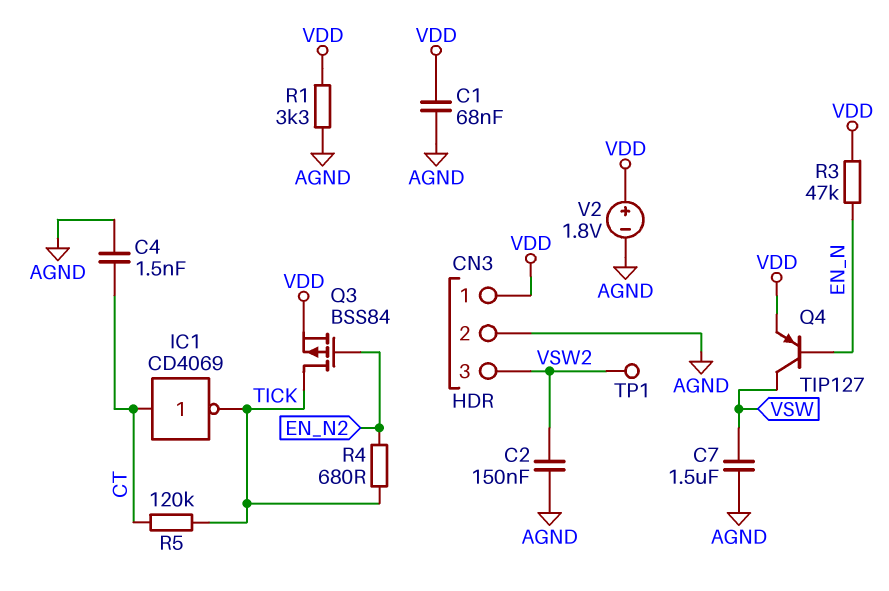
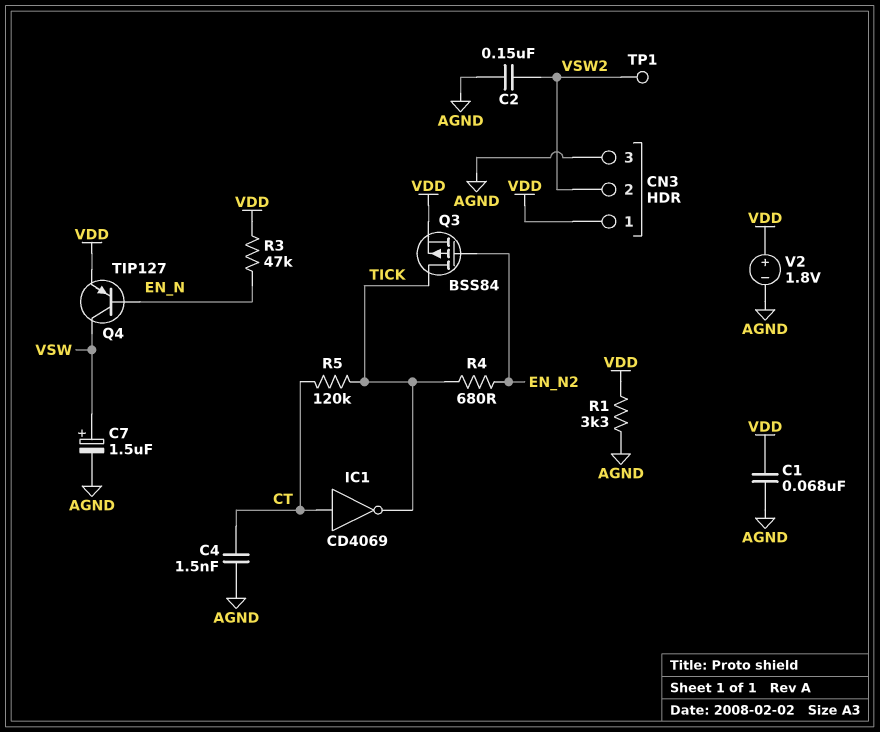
C7: 1.5uF (AGND, VSW) -> 1.5uF (plus VSW, minus AGND)
CN3 pin 2: AGND -> VSW2
CN3 pin 3: VSW2 -> AGND

